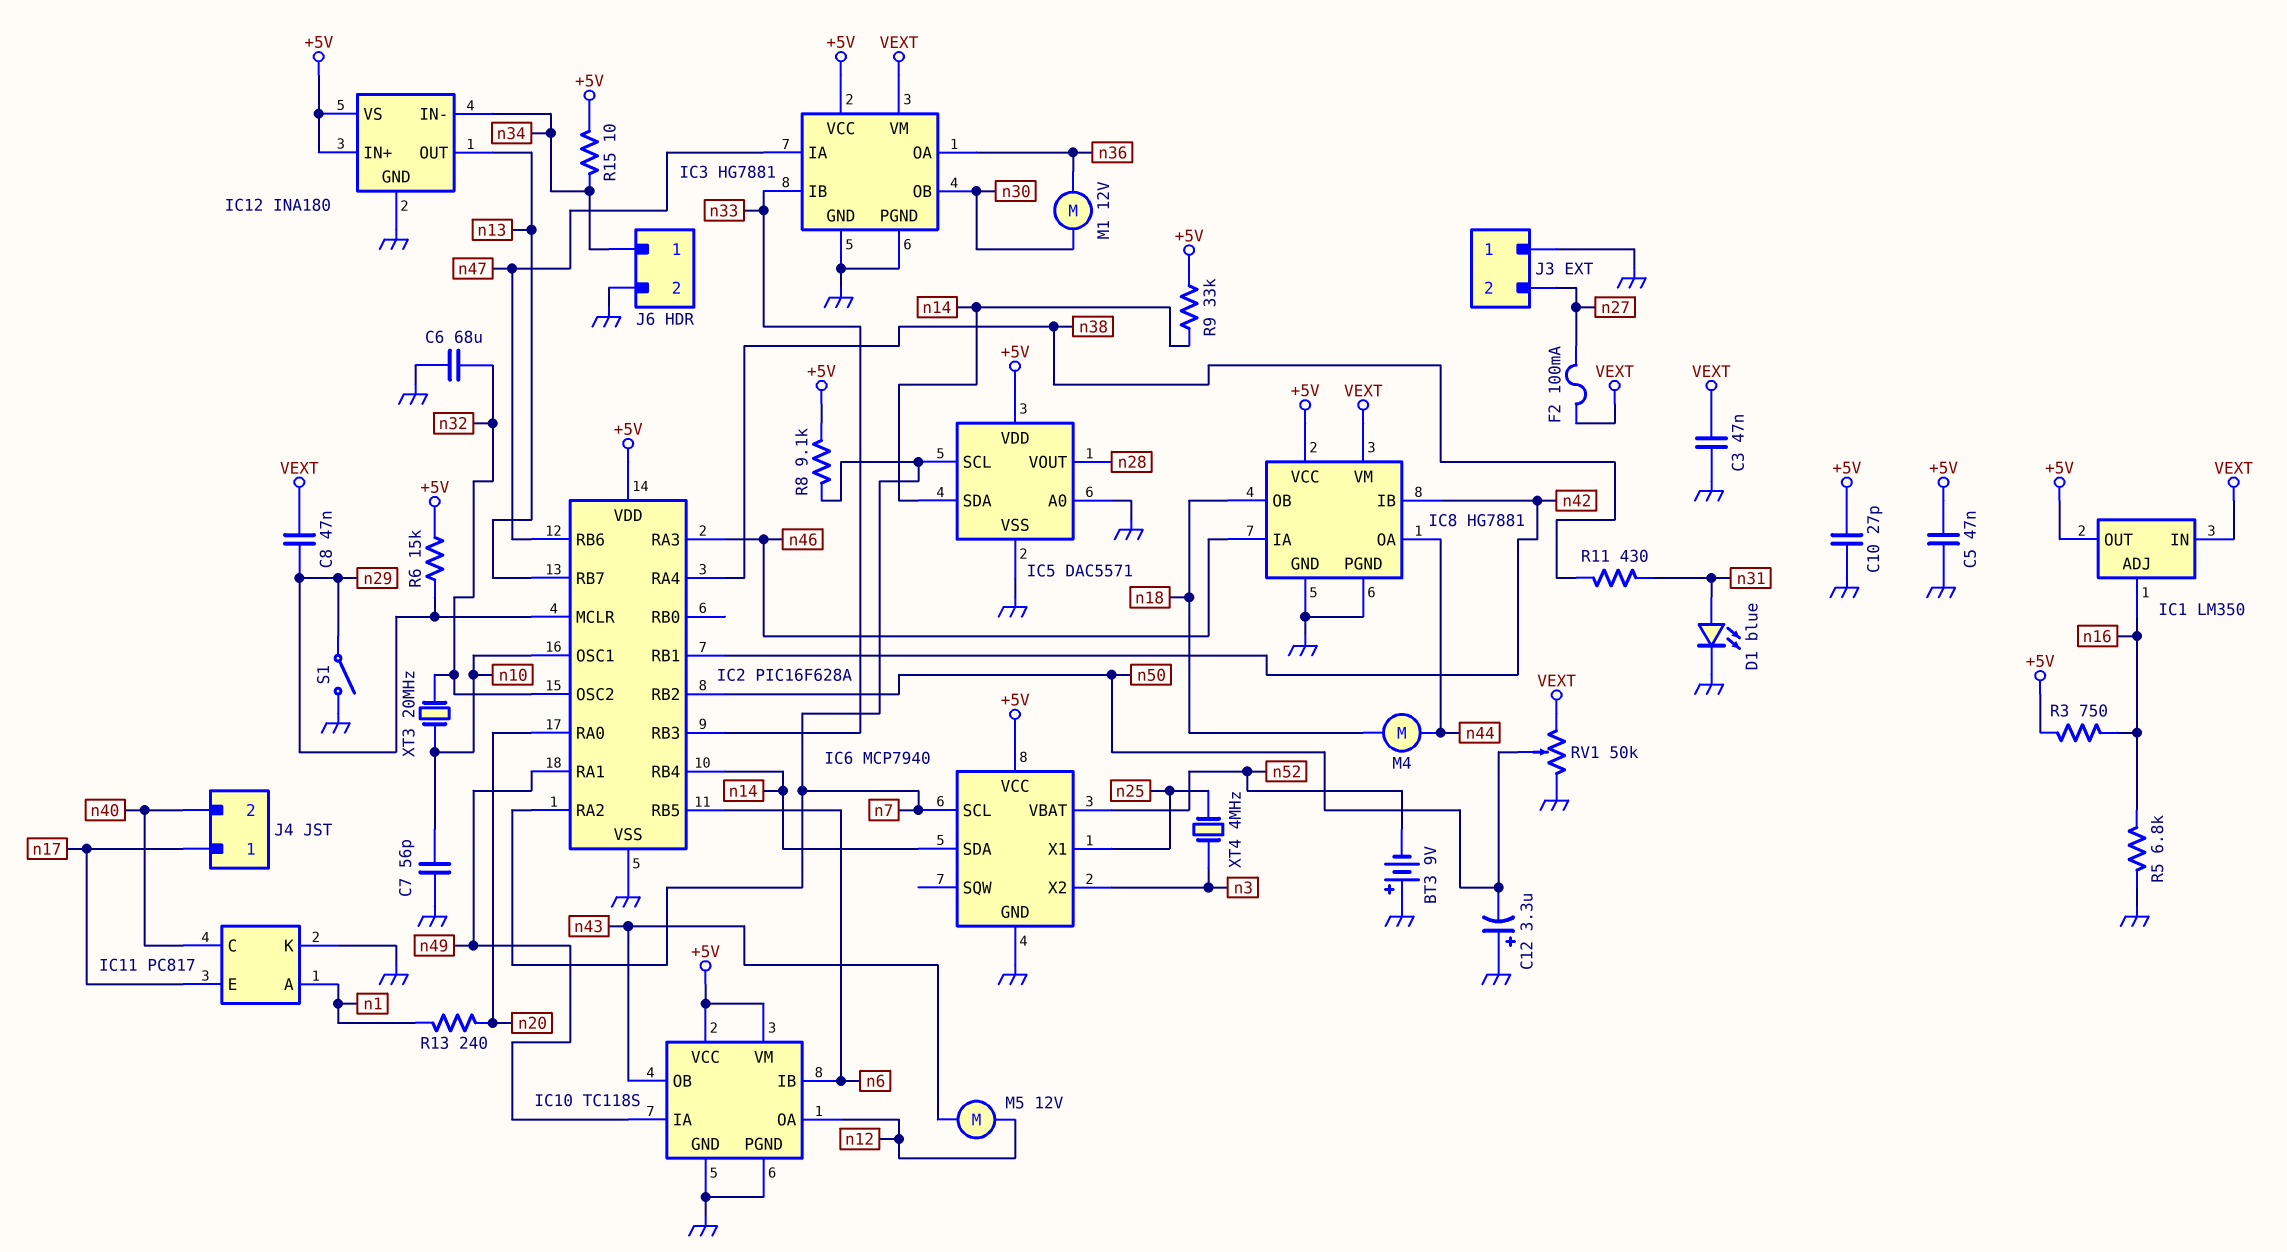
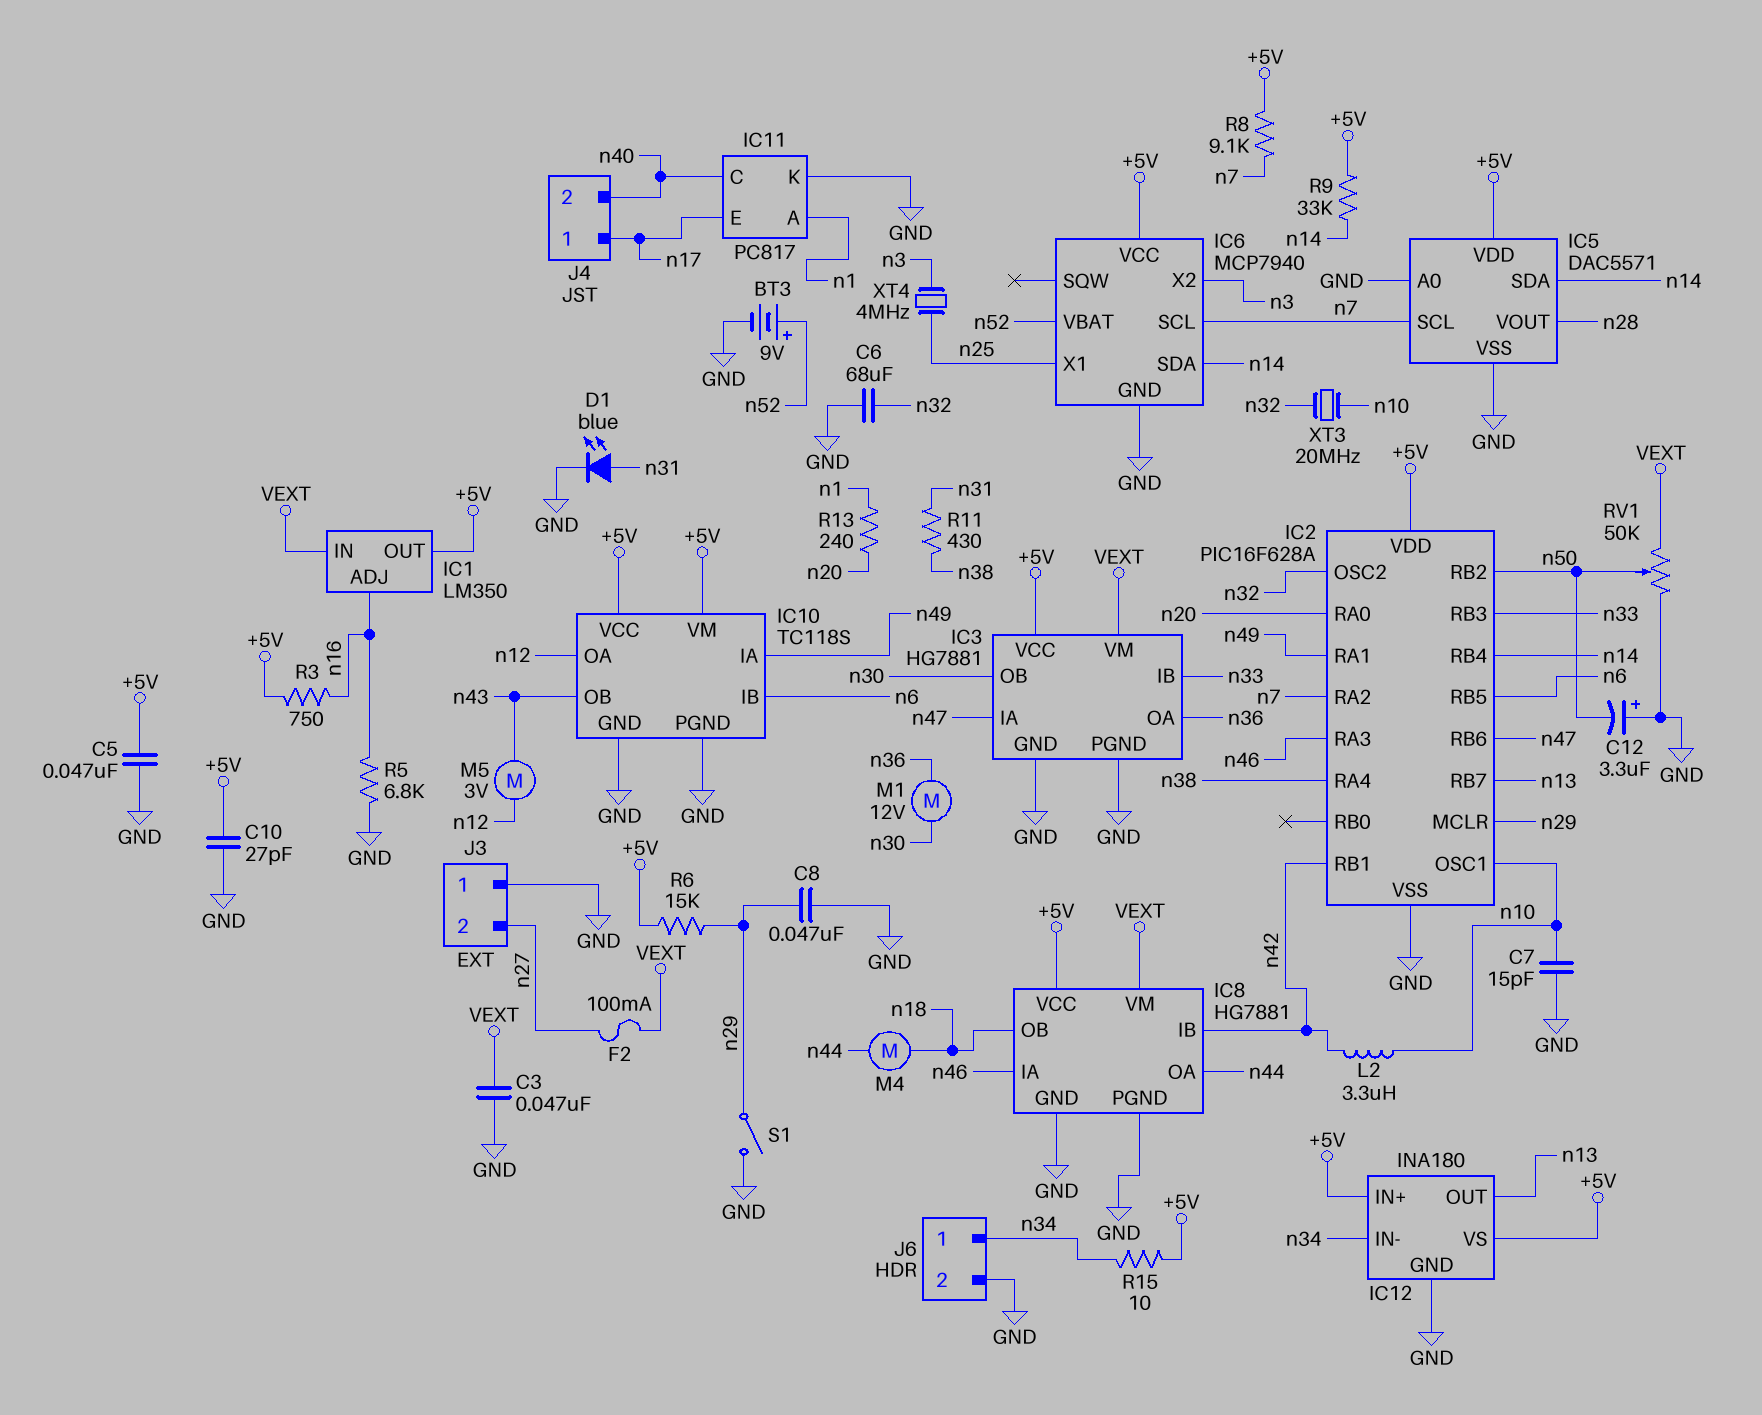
BT3: 9V (plus GND, minus n52) -> 9V (plus n52, minus GND)
C7: 56pF (GND, n10) -> 15pF (GND, n10)
C8: 47nF (VEXT, n29) -> 47nF (GND, n29)
L2: none -> 3.3uH (n10, n42)
M5: motor 12V (n12, n43) -> motor 3V (n12, n43)

